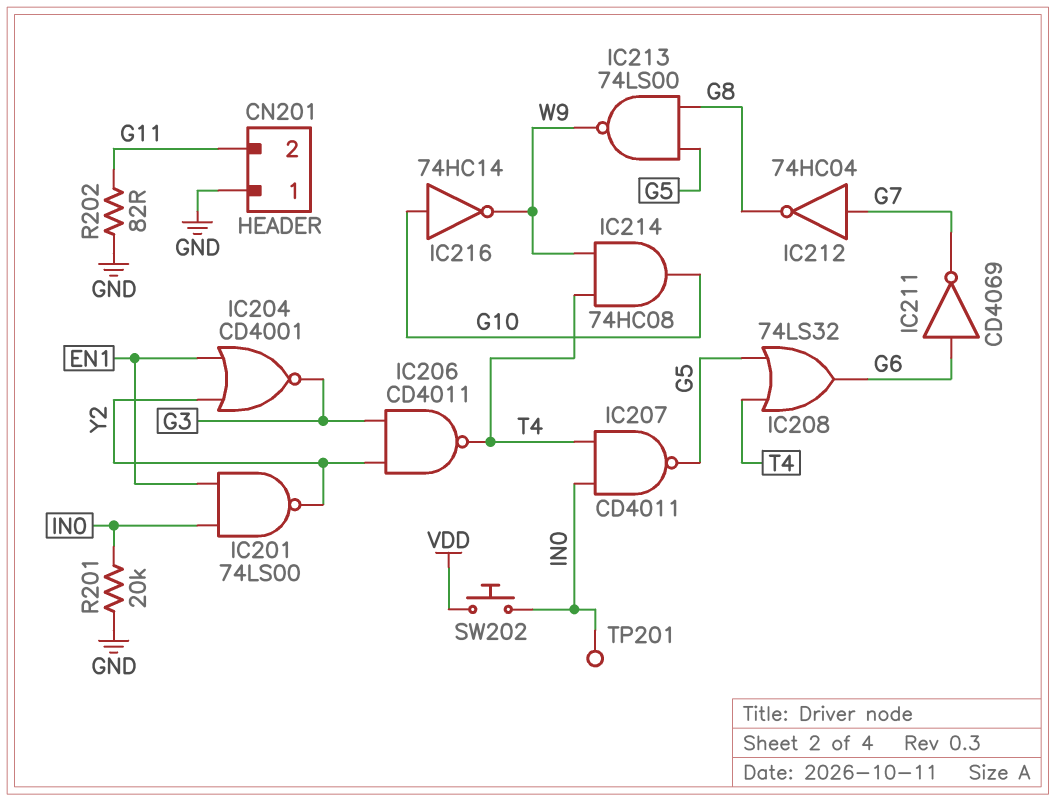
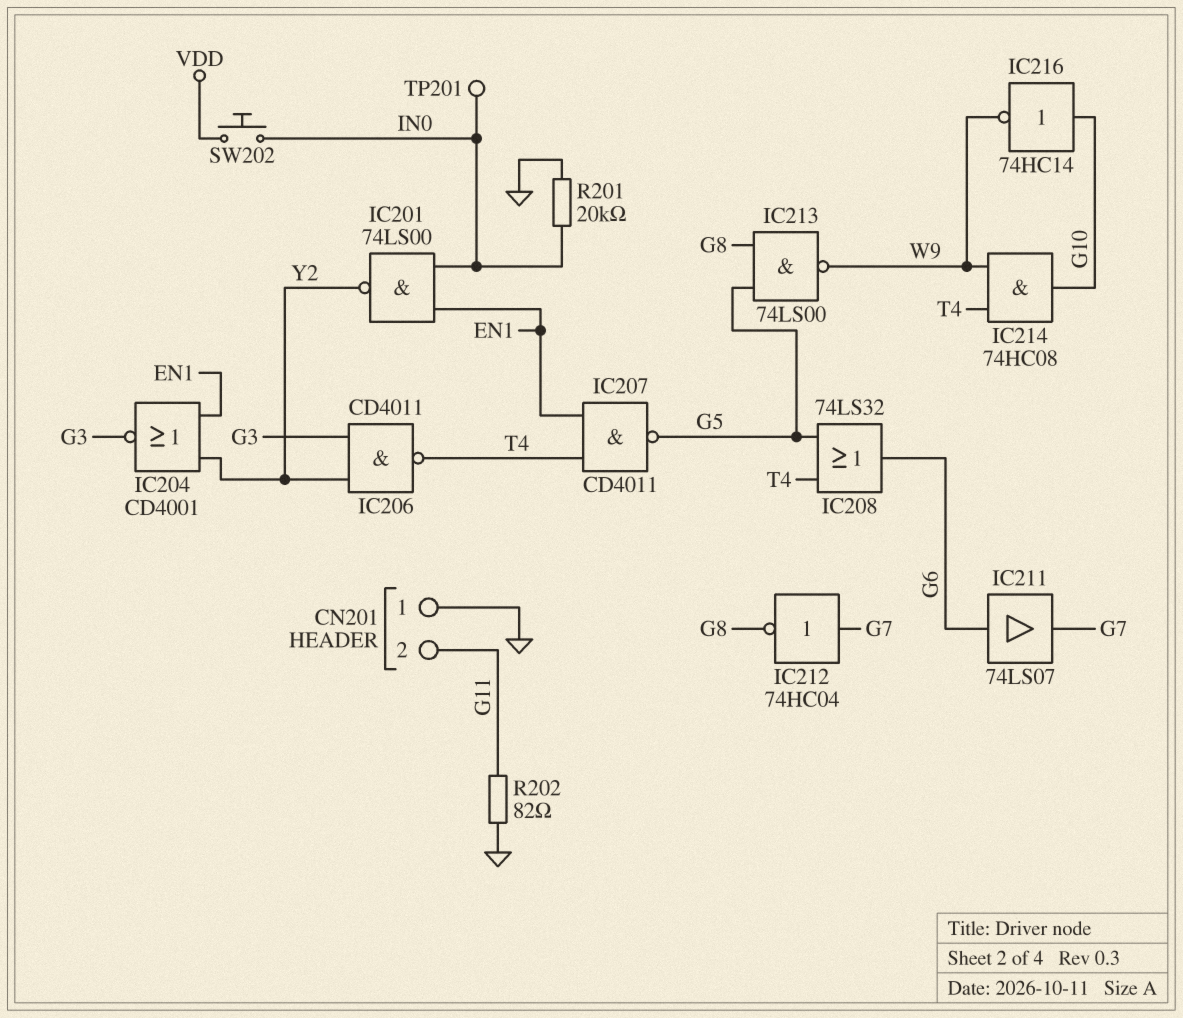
IC207: NAND CD4011 (in IN0, in T4, out G5) -> NAND CD4011 (in EN1, in T4, out G5)
IC211: NOT CD4069 (in G6, out G7) -> buffer 74LS07 (in G6, out G7)

